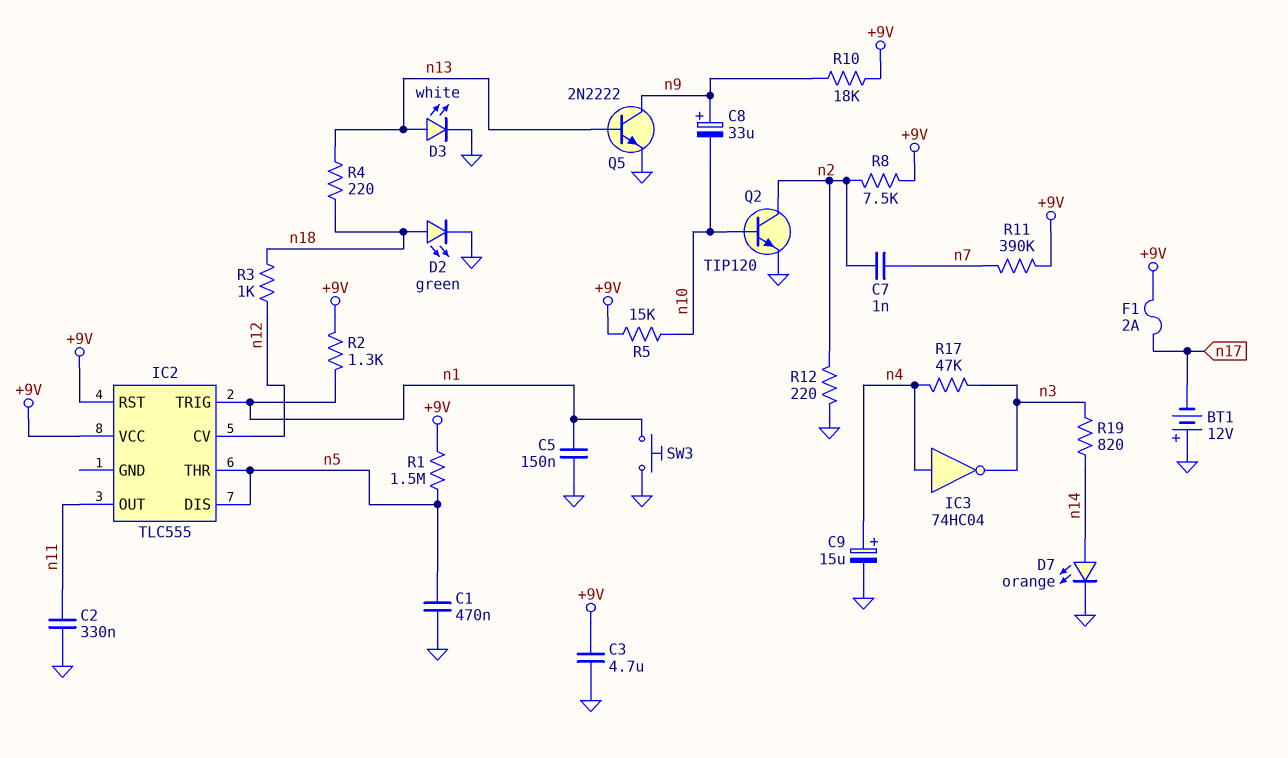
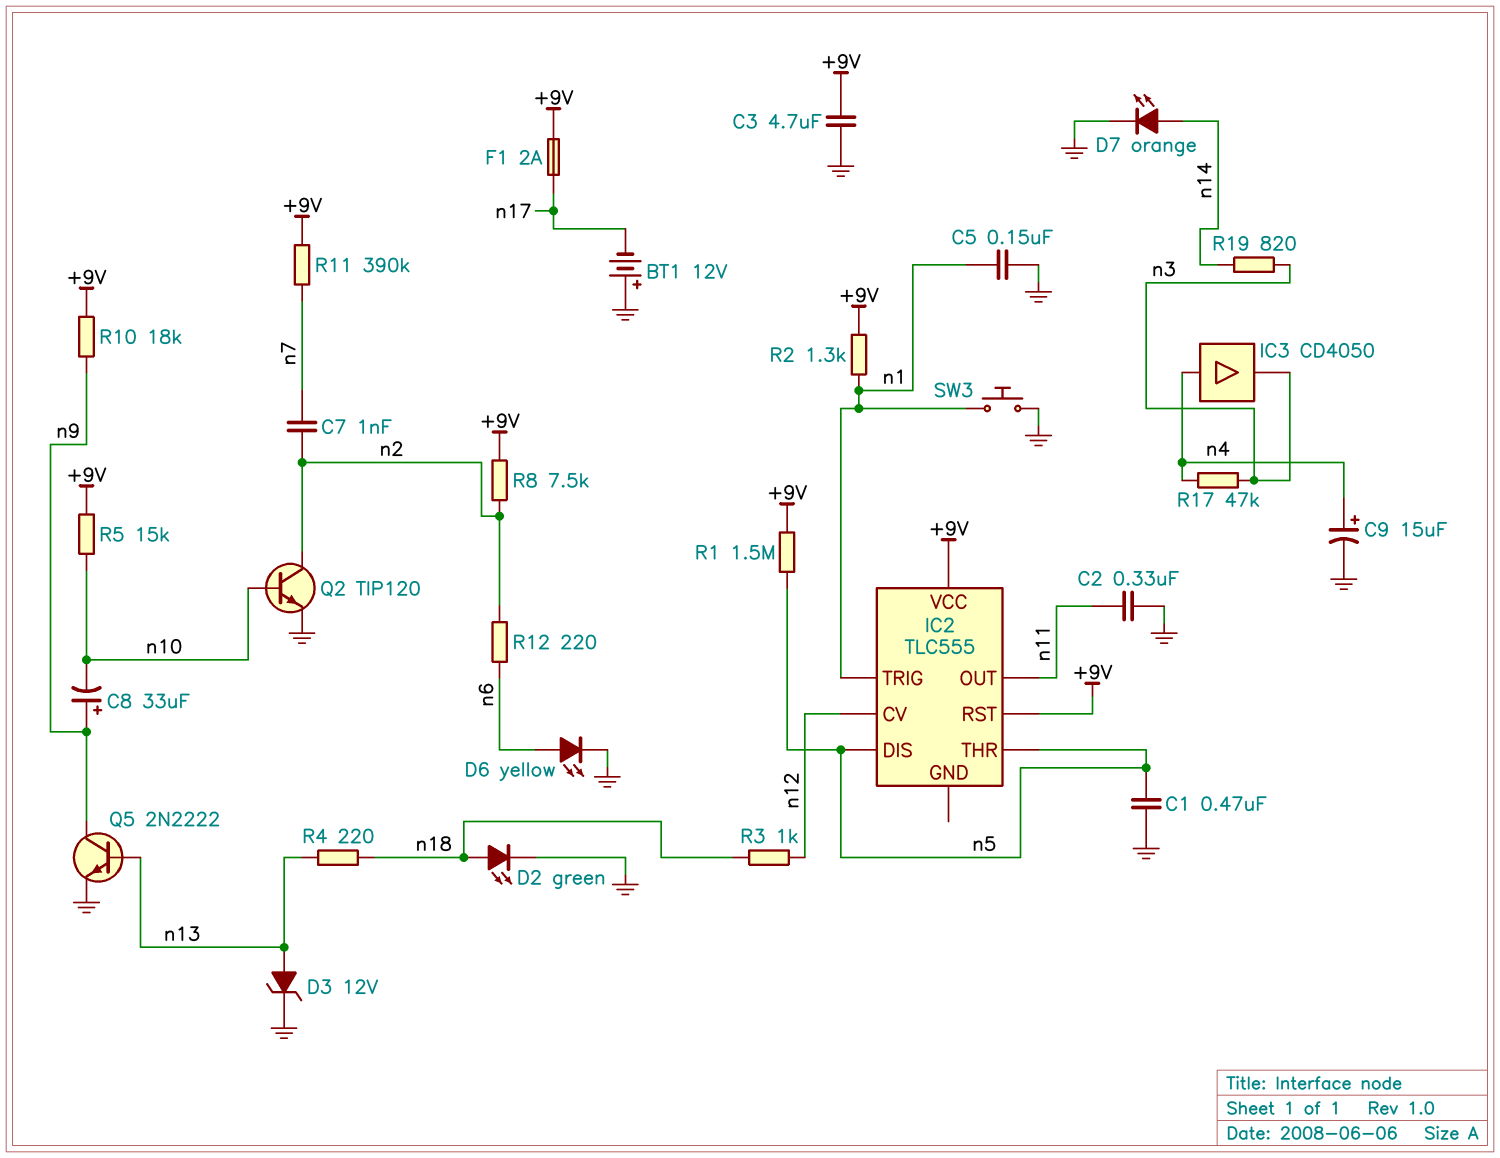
D3: LED white (A n13, K GND) -> zener 12V (A n13, K GND)
D6: none -> LED yellow (A n6, K GND)
IC3: NOT 74HC04 (in n4, out n3) -> buffer CD4050 (in n4, out n3)
R12: 220 (GND, n2) -> 220 (n2, n6)

